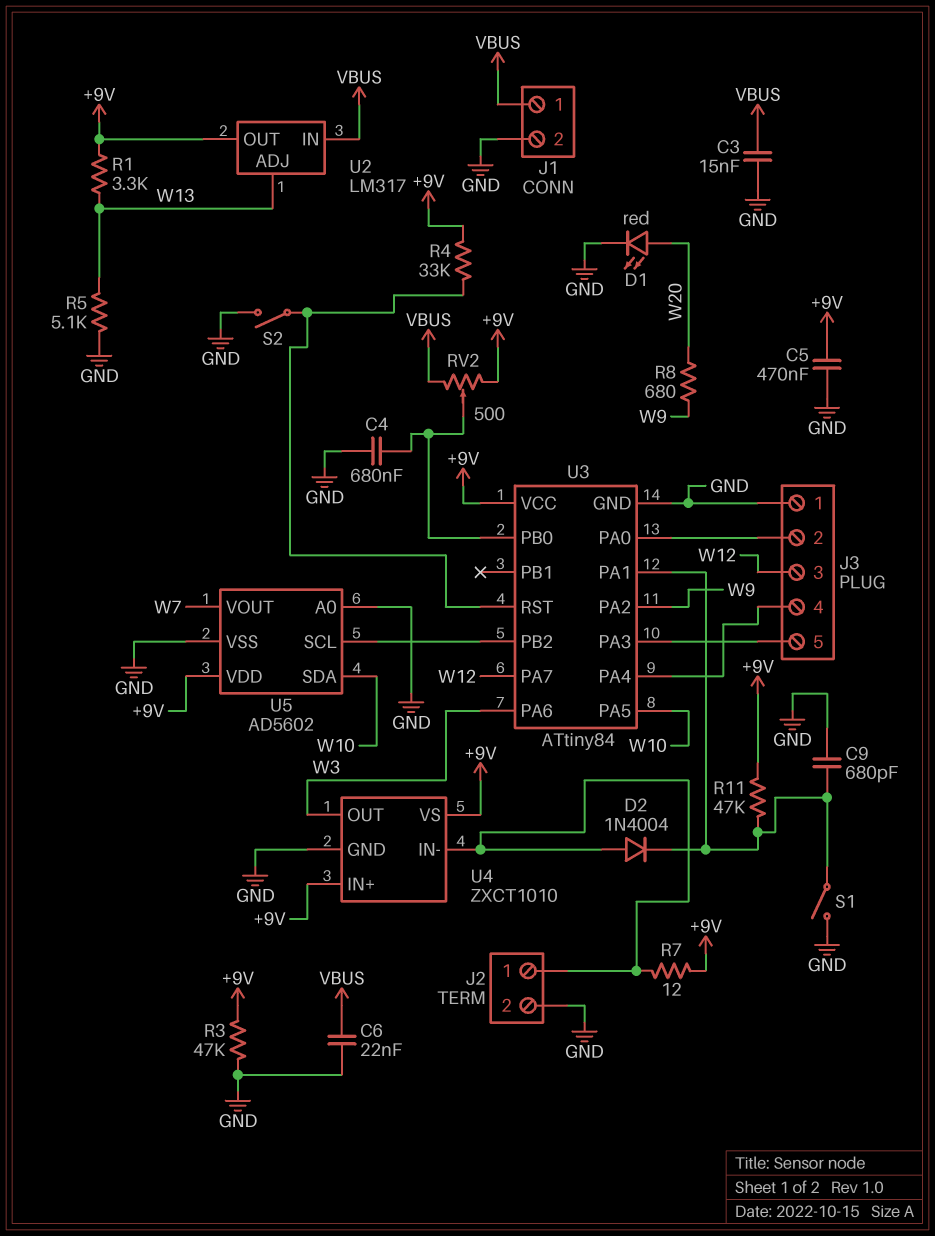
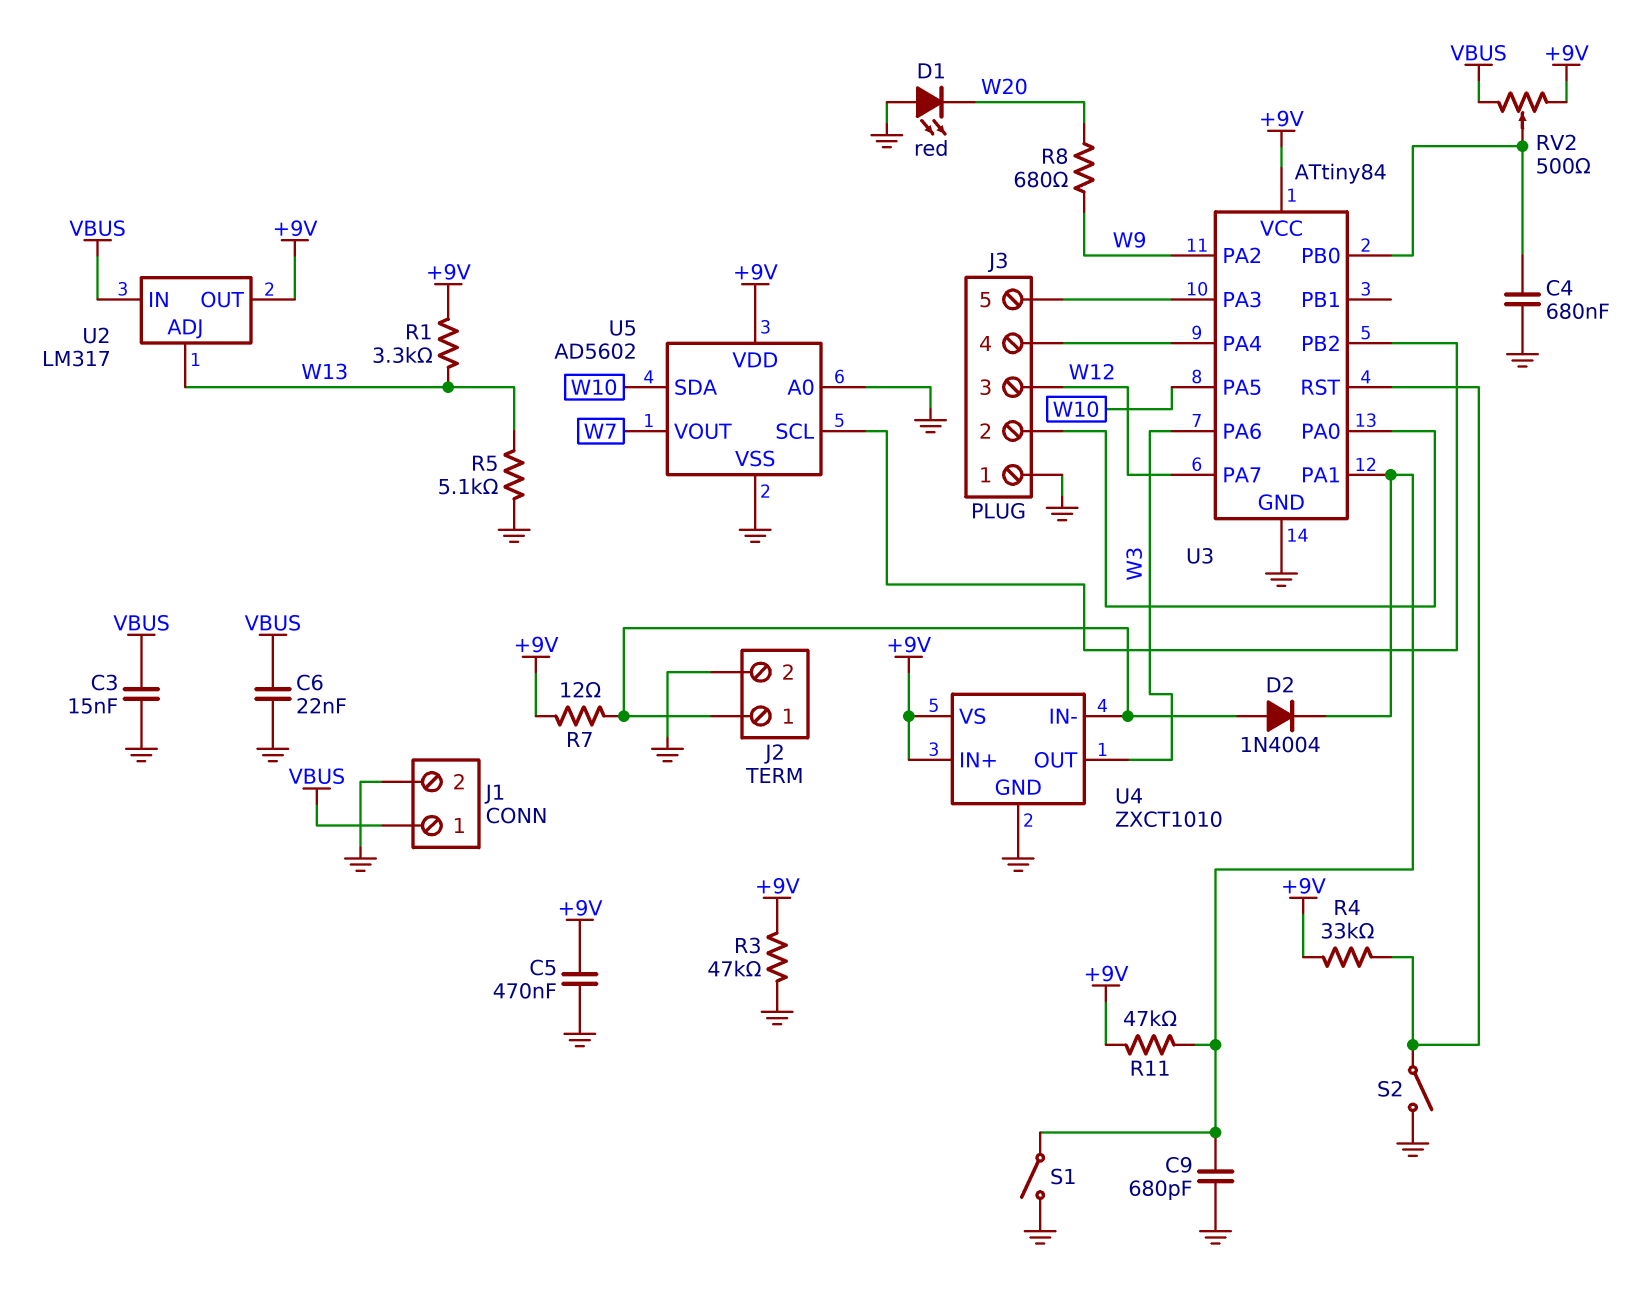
D1: LED red (A W20, K GND) -> LED red (A GND, K W20)

